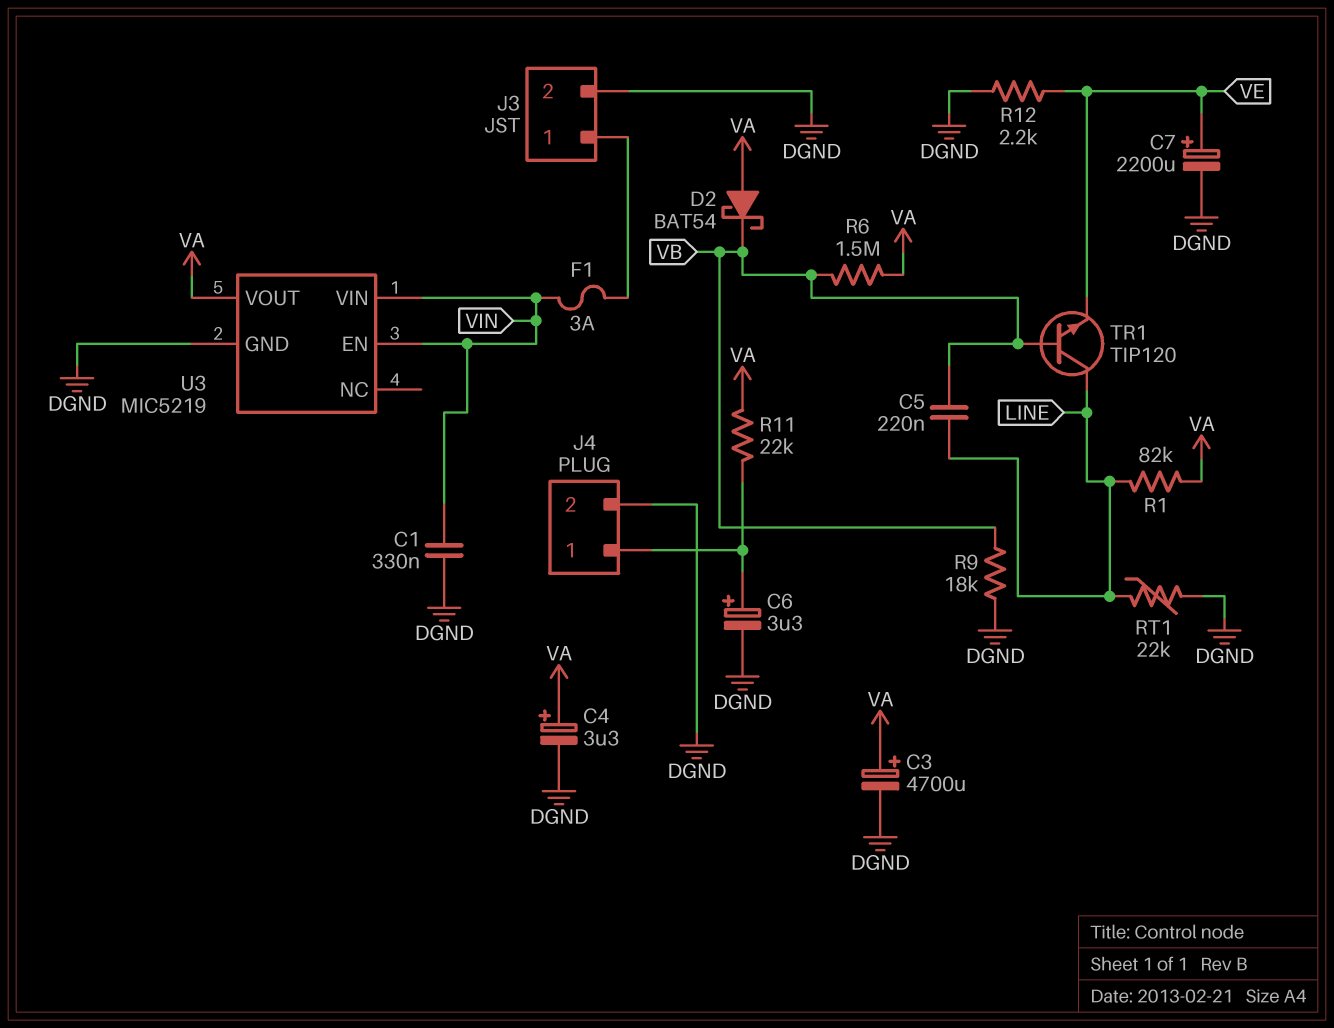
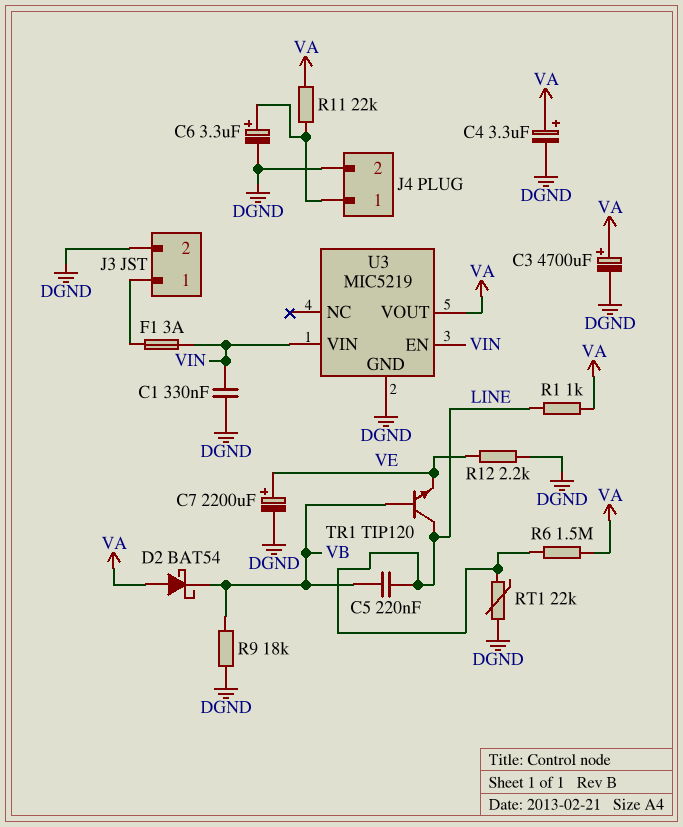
R1: 82k (LINE, VA) -> 1k (LINE, VA)
R6: 1.5M (VA, VB) -> 1.5M (LINE, VA)

